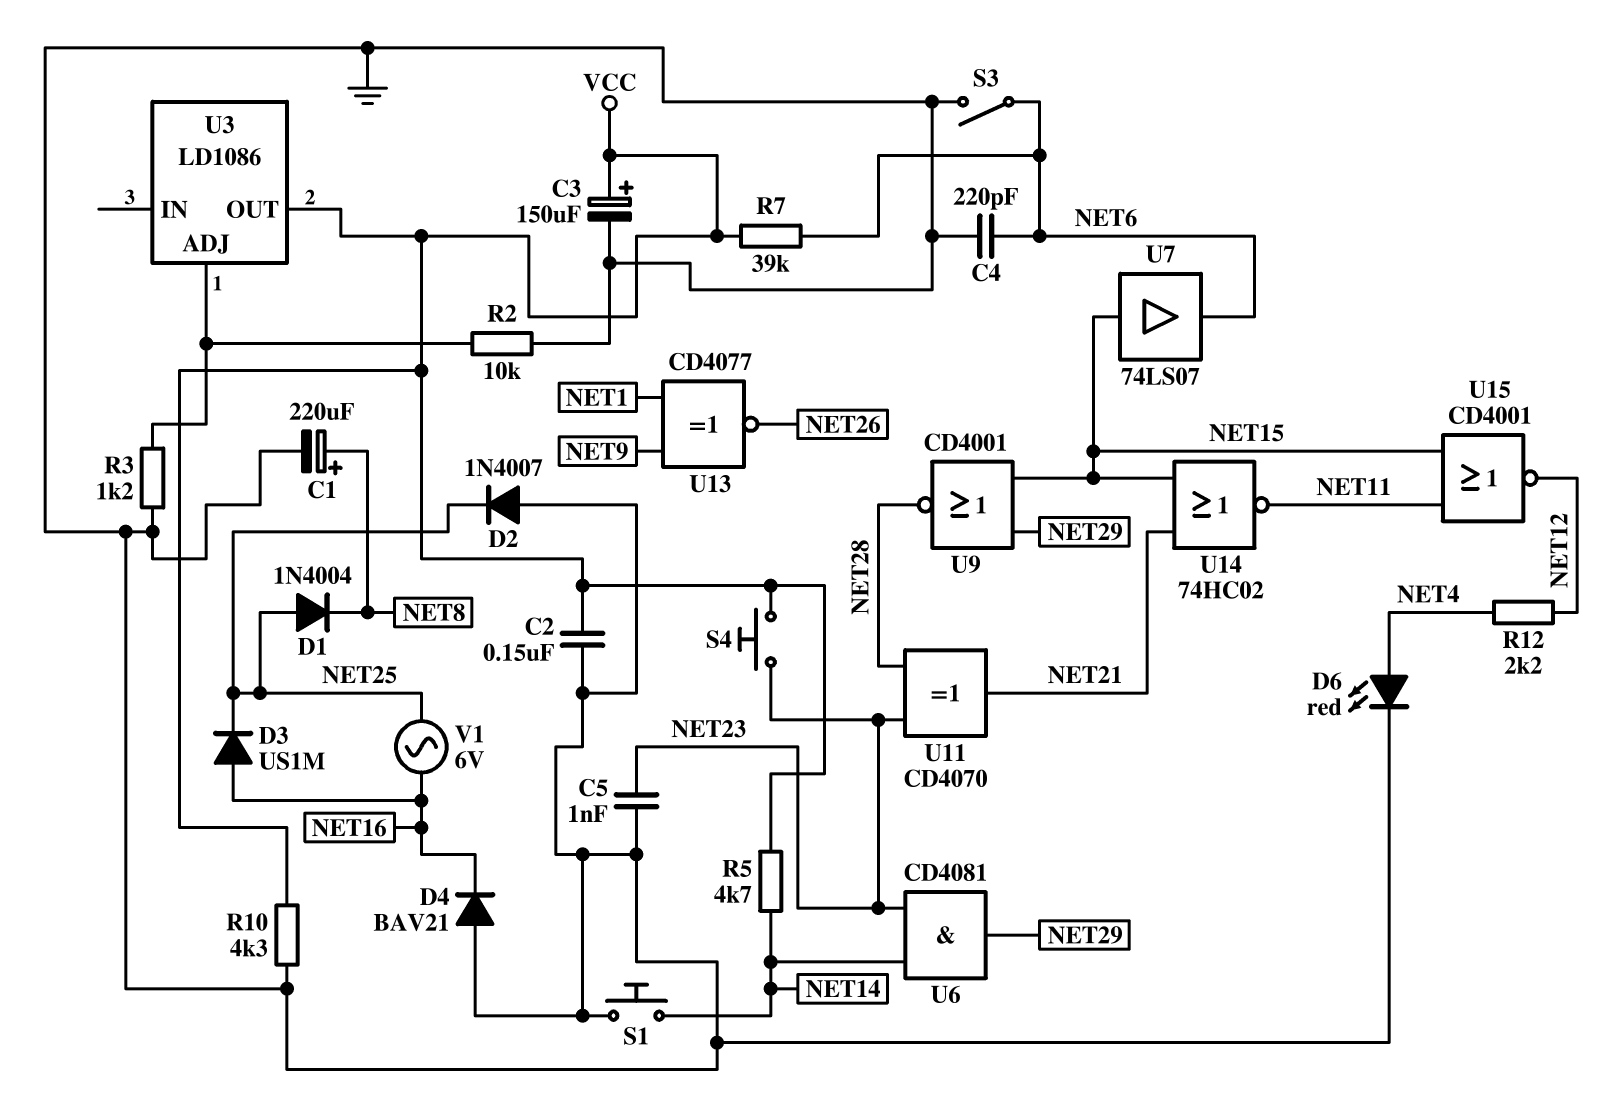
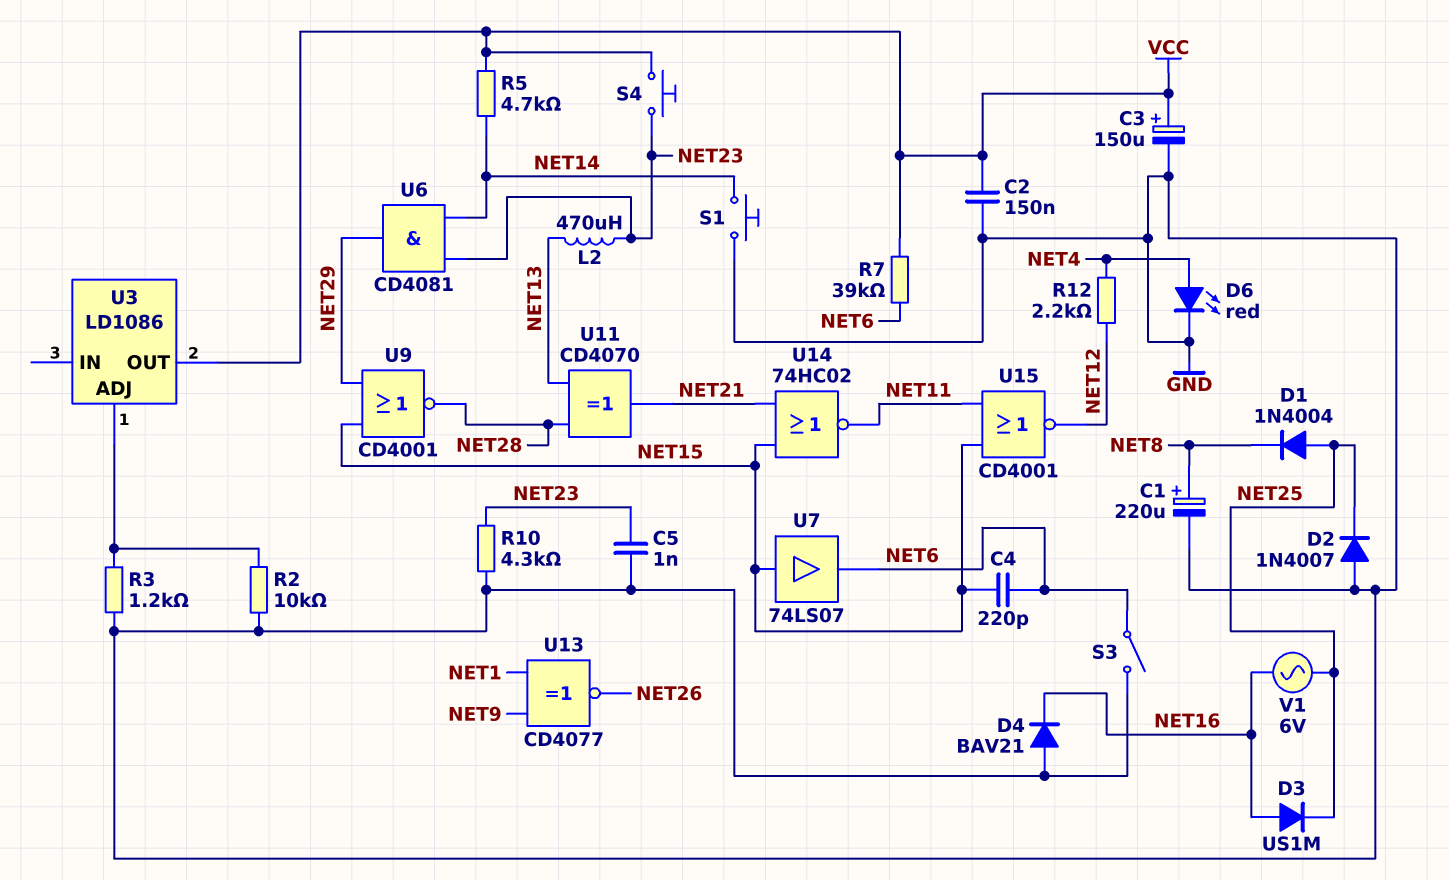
C4: 220pF (GND, NET6) -> 220pF (NET6, NET15)
L2: none -> 470uH (NET13, NET23)
R10: 4.3k (GND, VCC) -> 4.3k (GND, NET23)
U11: XOR CD4070 (in NET23, in NET28, out NET21) -> XOR CD4070 (in NET13, in NET28, out NET21)

